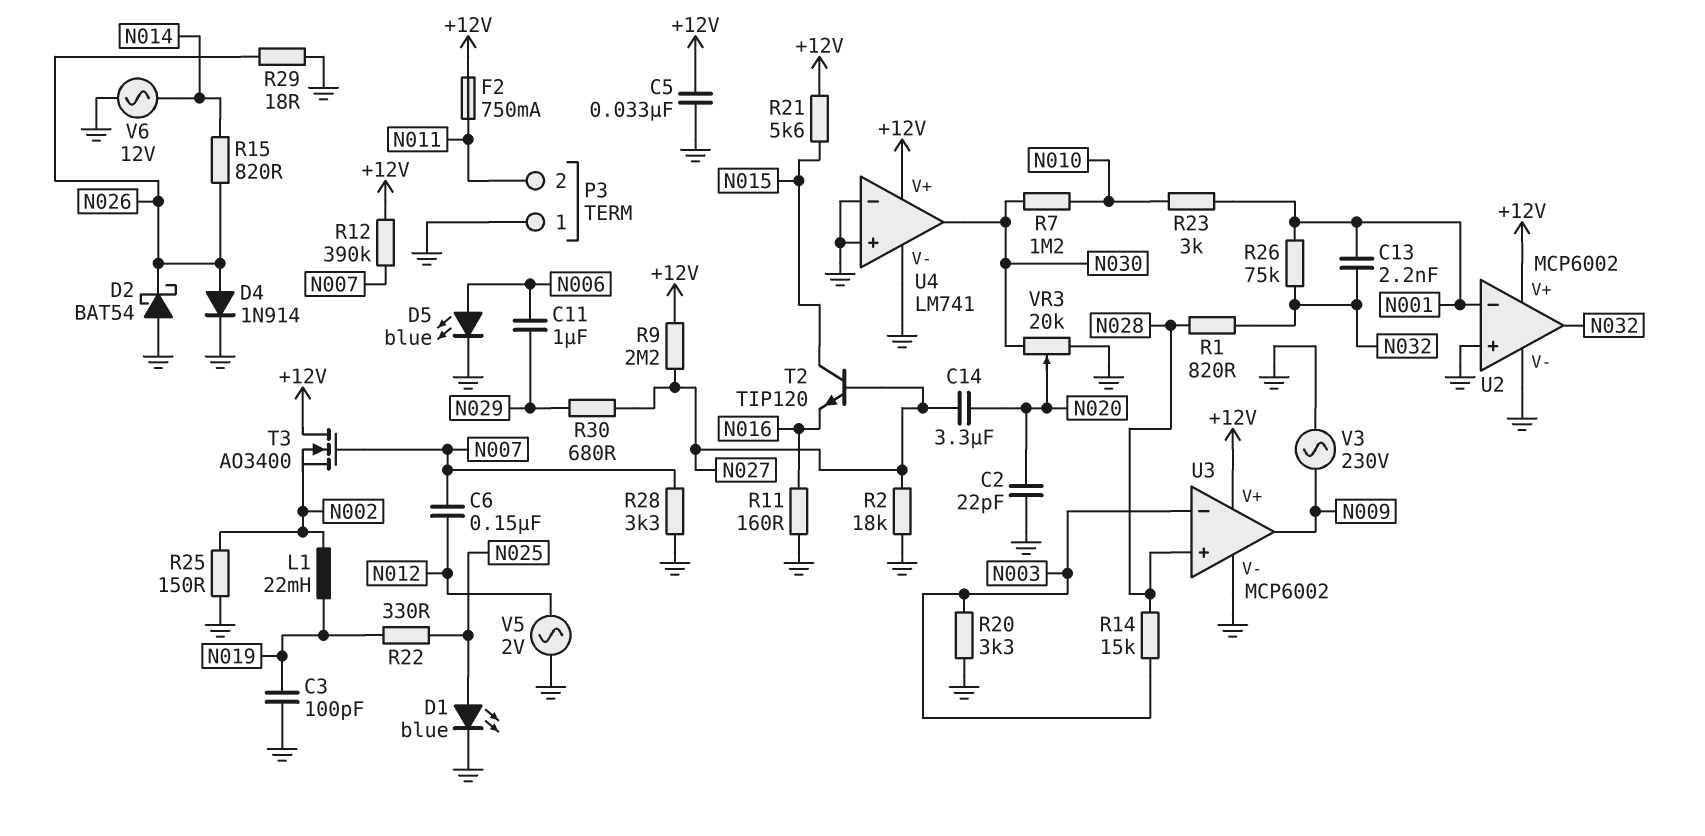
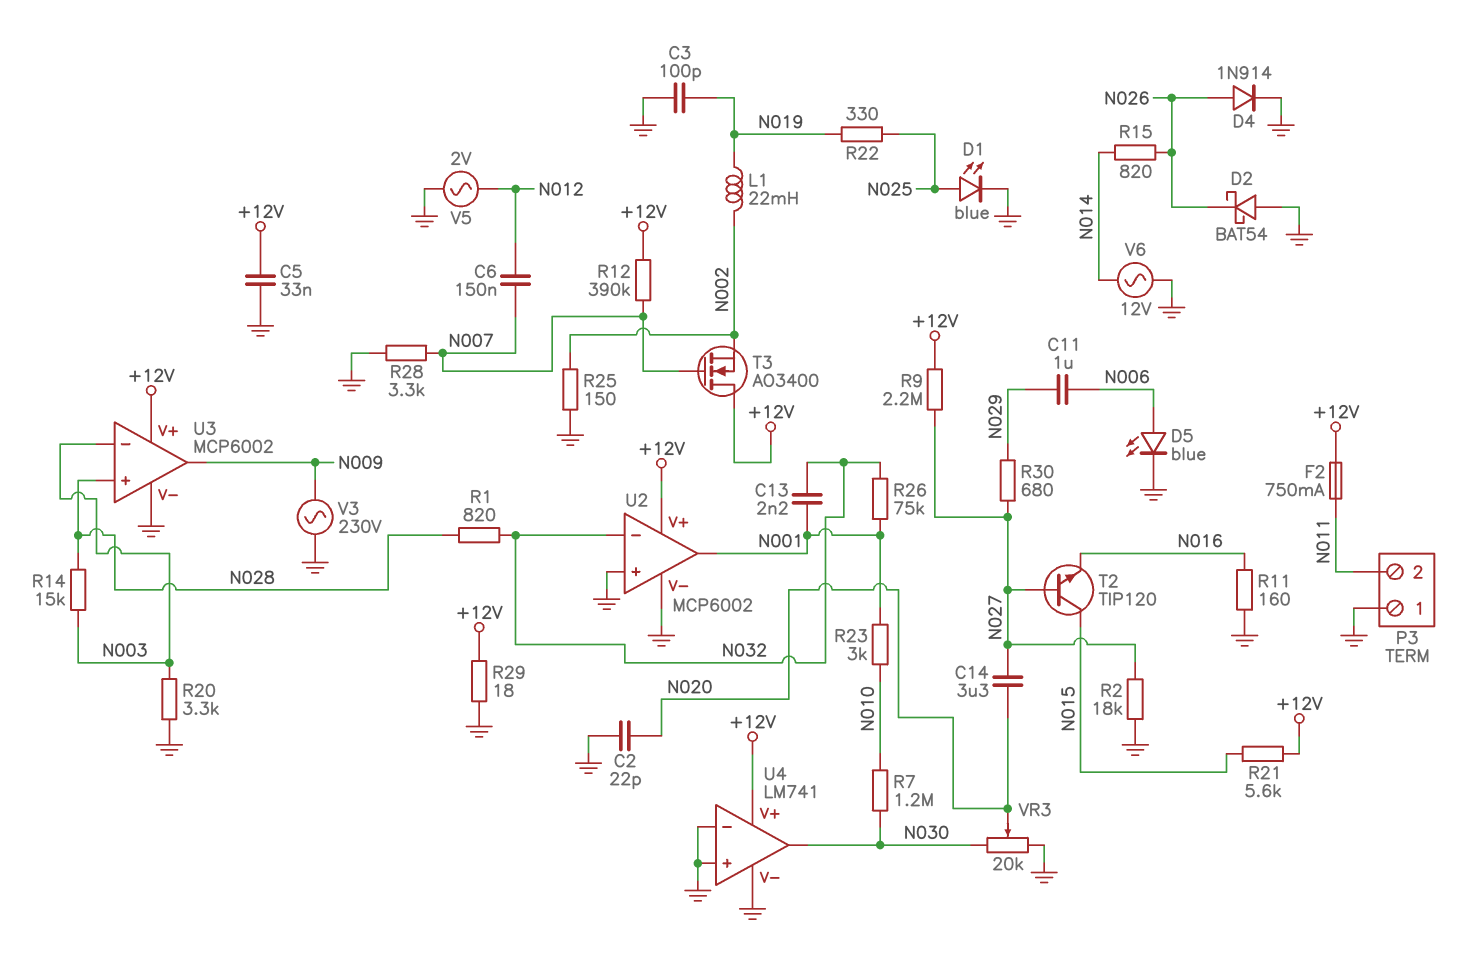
R29: 18 (GND, N026) -> 18 (+12V, GND)
U2 pin in-: N001 -> N032
U2 pin out: N032 -> N001

